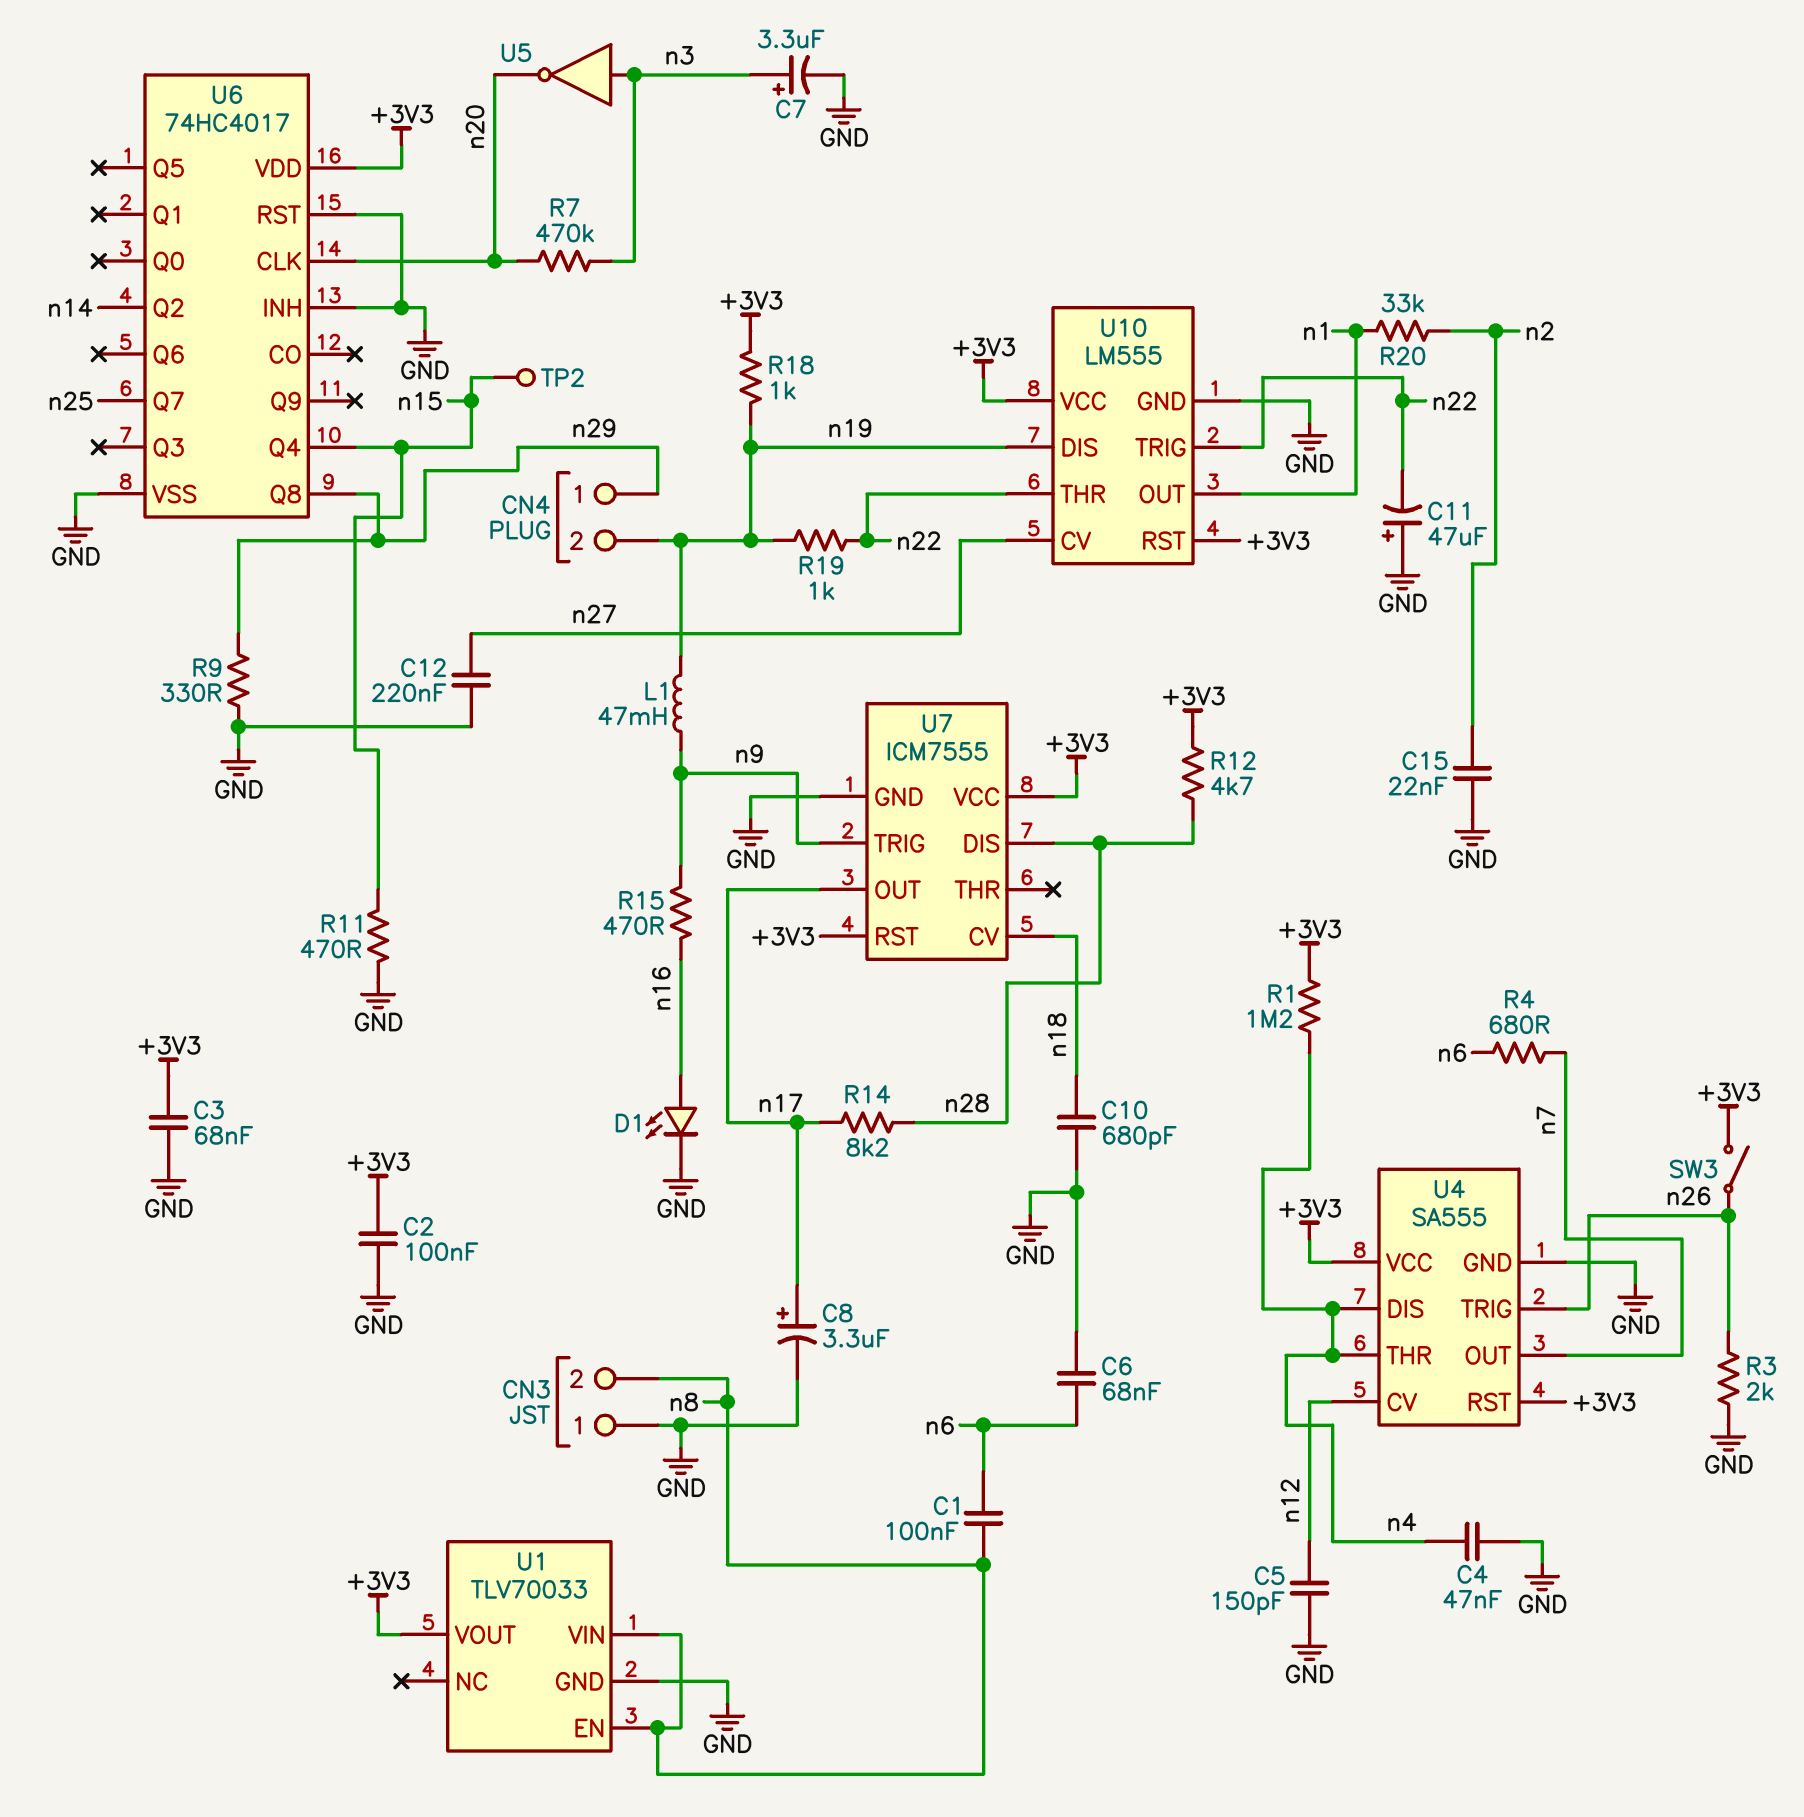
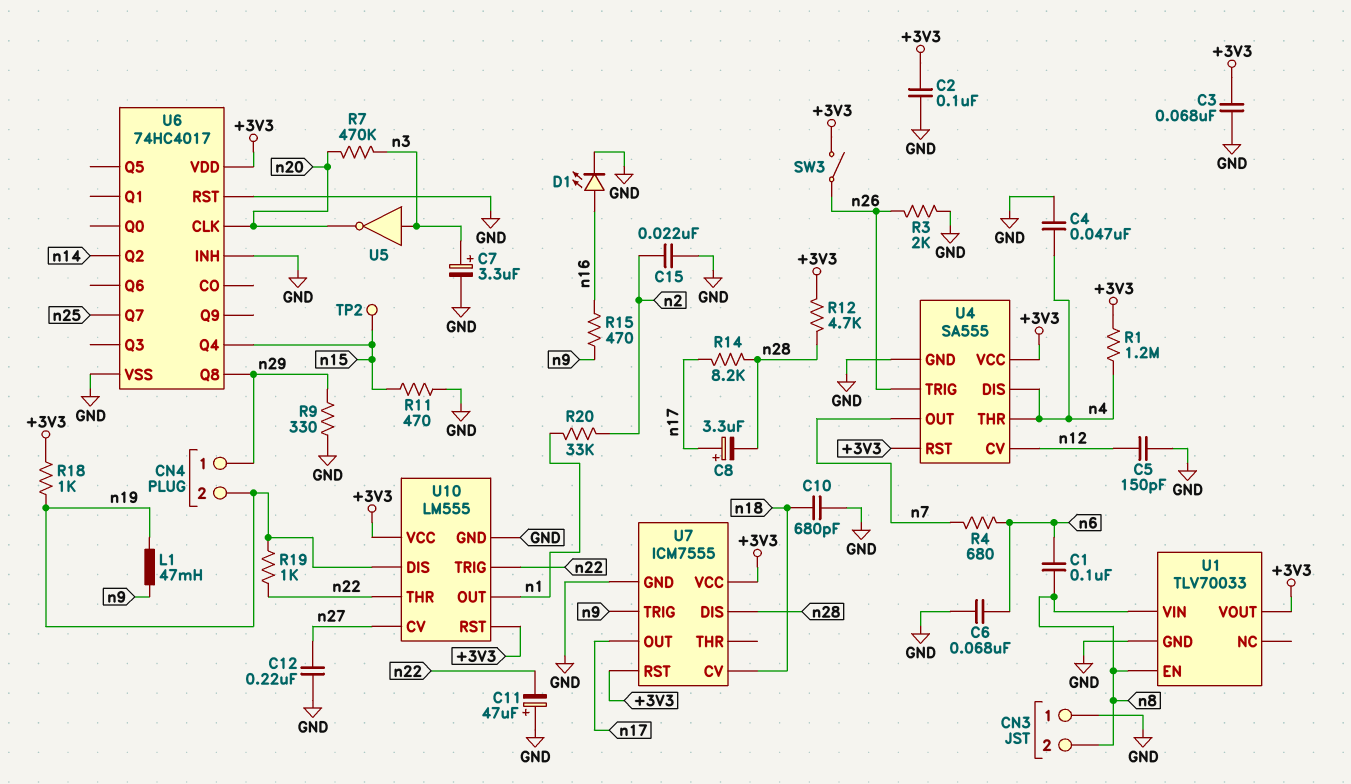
C8: 3.3uF (plus n17, minus GND) -> 3.3uF (plus n17, minus n28)

